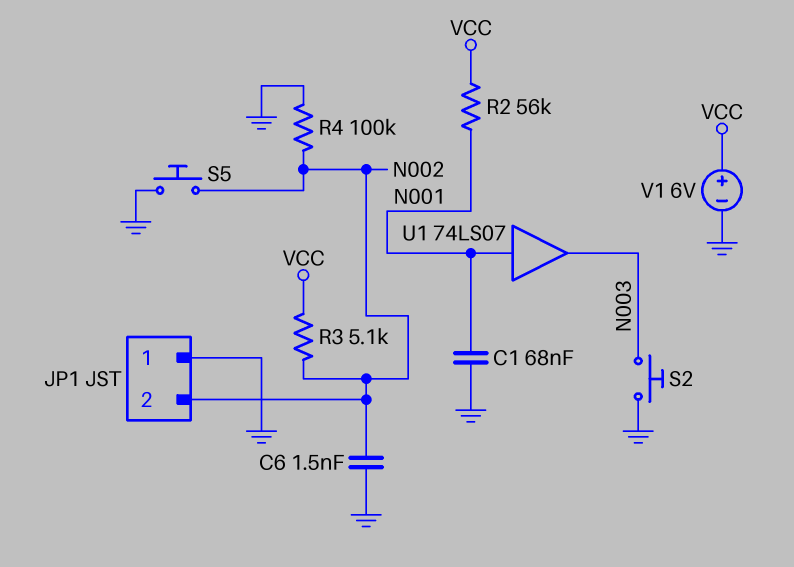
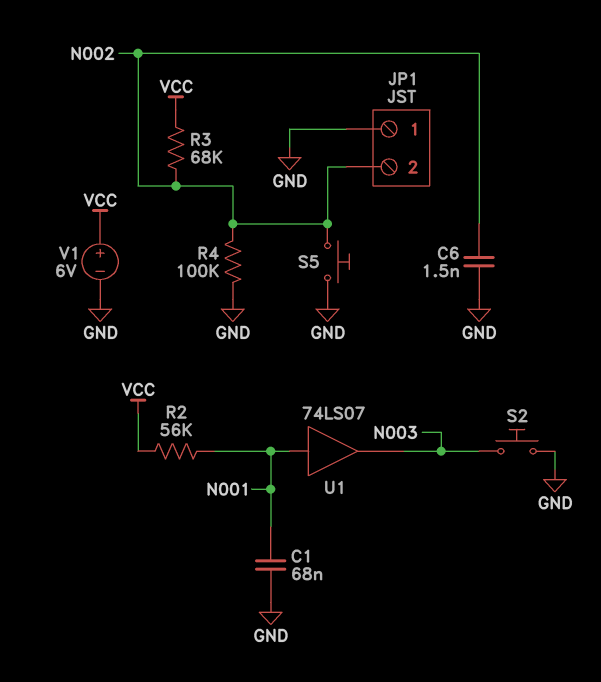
R3: 5.1k (N002, VCC) -> 68k (N002, VCC)

